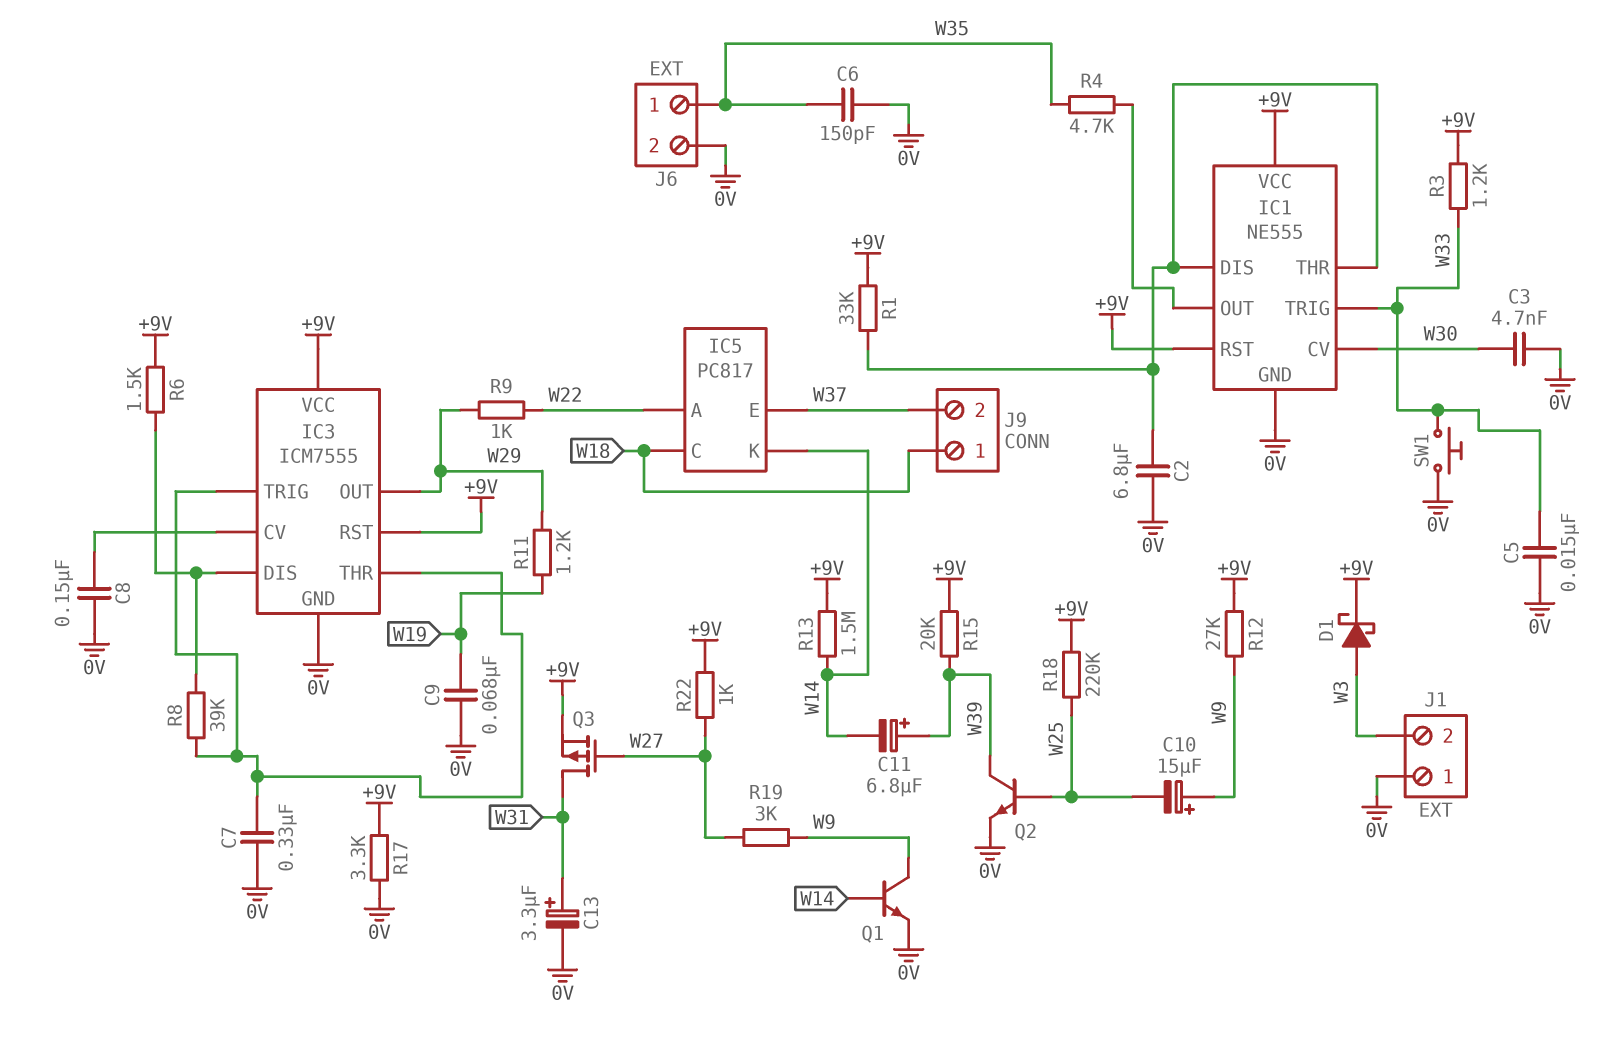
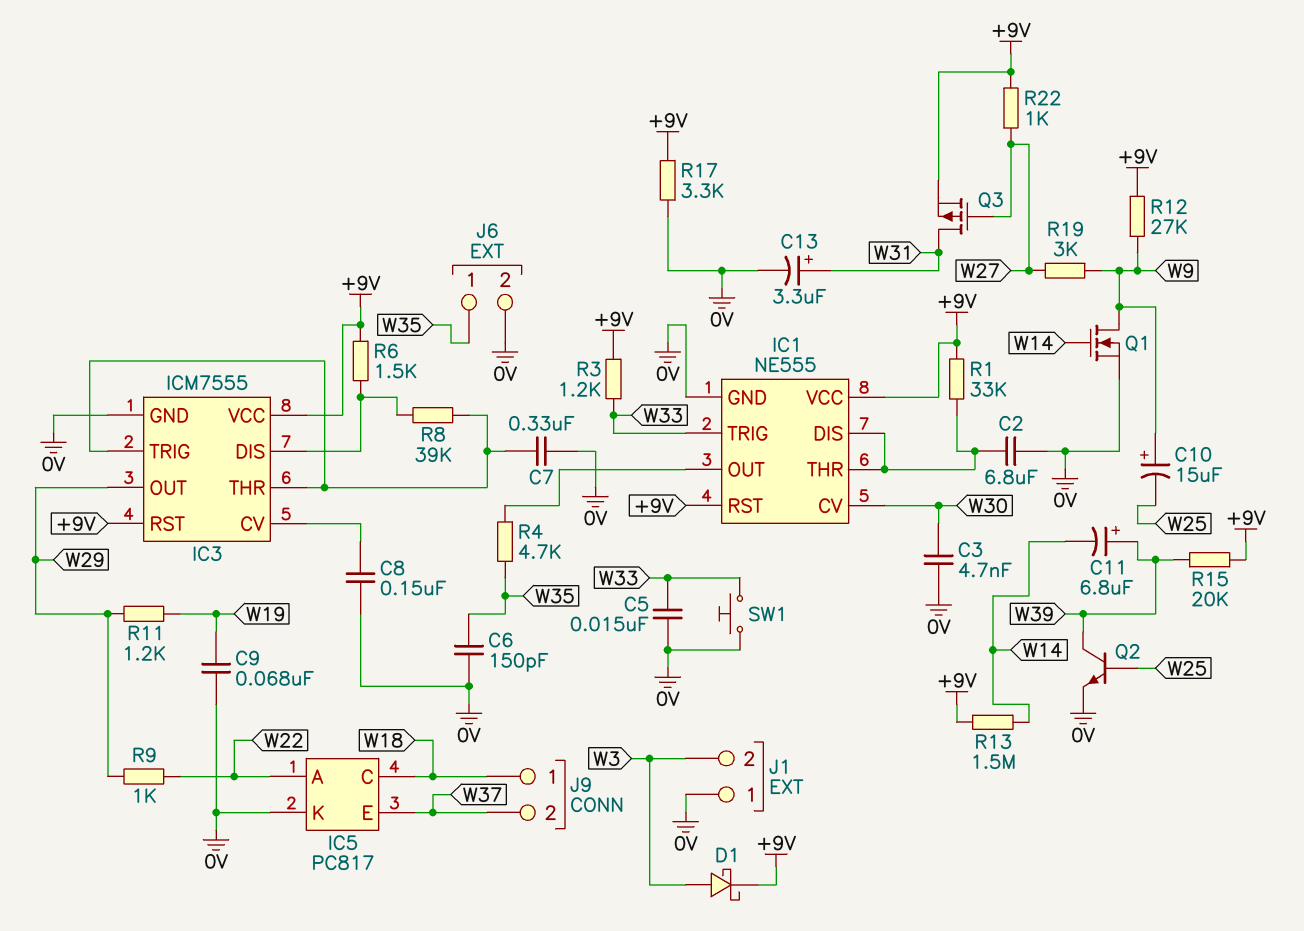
IC5 pin K: W14 -> 0V
Q1: NPN (B W14, C W9, E 0V) -> NMOS (G W14, D W9, S 0V)
R18: 220k (+9V, W25) -> none

